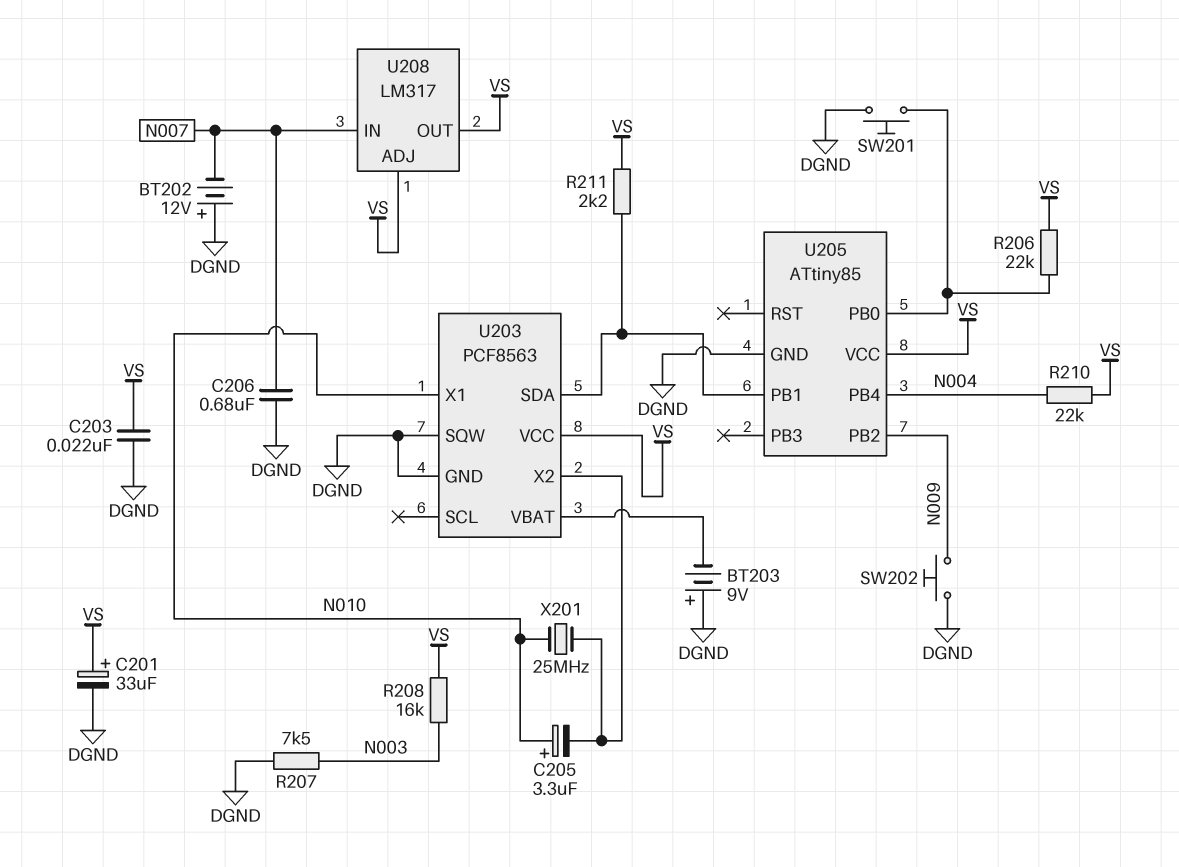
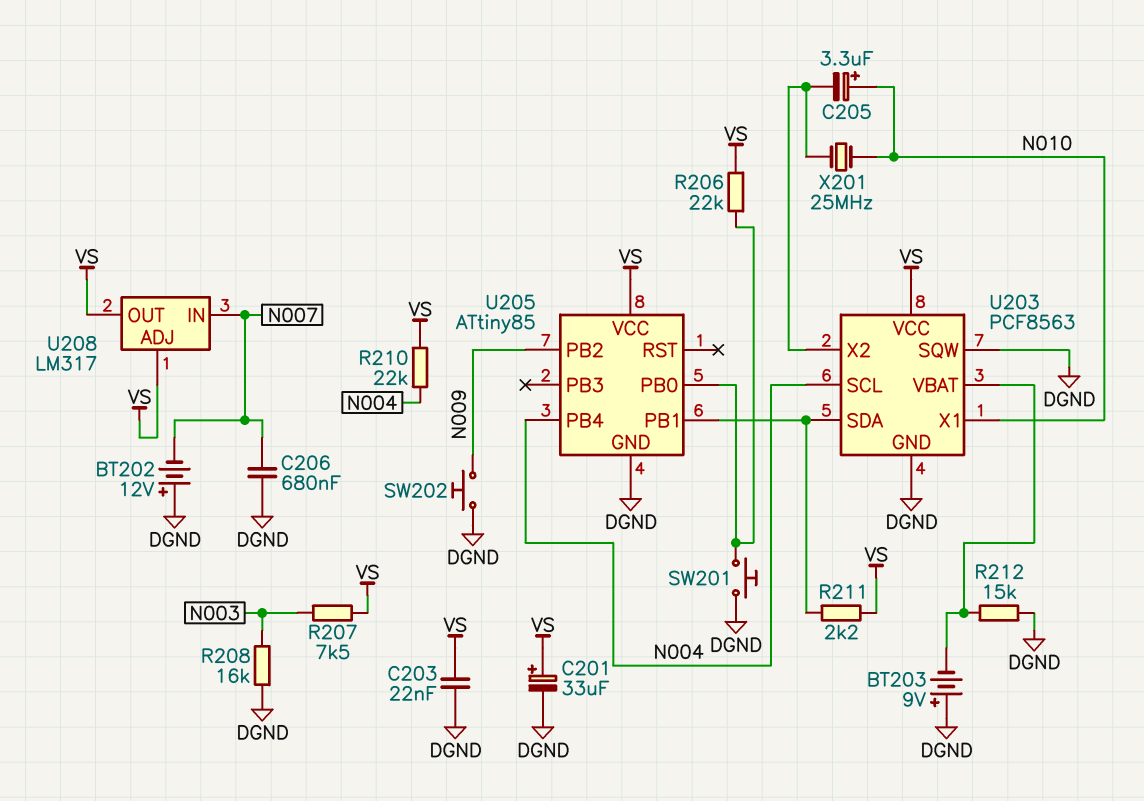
R207: 7.5k (DGND, N003) -> 7.5k (N003, VS)
R208: 16k (N003, VS) -> 16k (DGND, N003)
R212: none -> 15k (DGND, U203/VBAT)
U203 pin SCL: none -> N004

